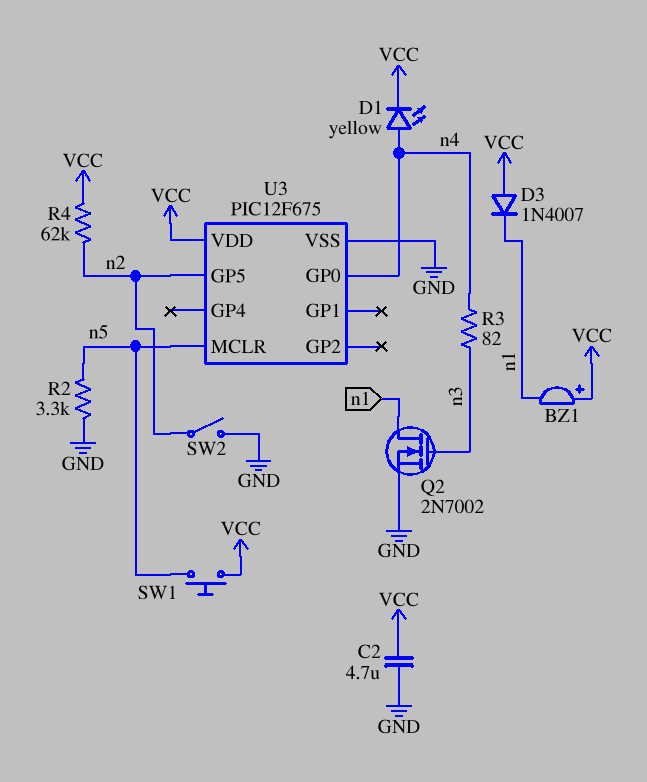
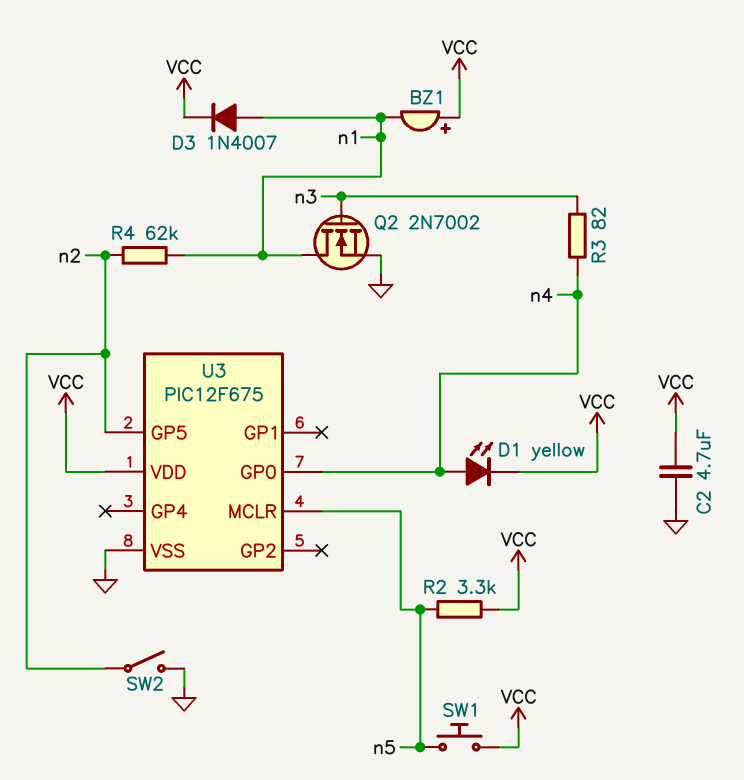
D3: diode 1N4007 (A VCC, K n1) -> diode 1N4007 (A n1, K VCC)
R2: 3.3k (GND, n5) -> 3.3k (VCC, n5)
R4: 62k (VCC, n2) -> 62k (n1, n2)

